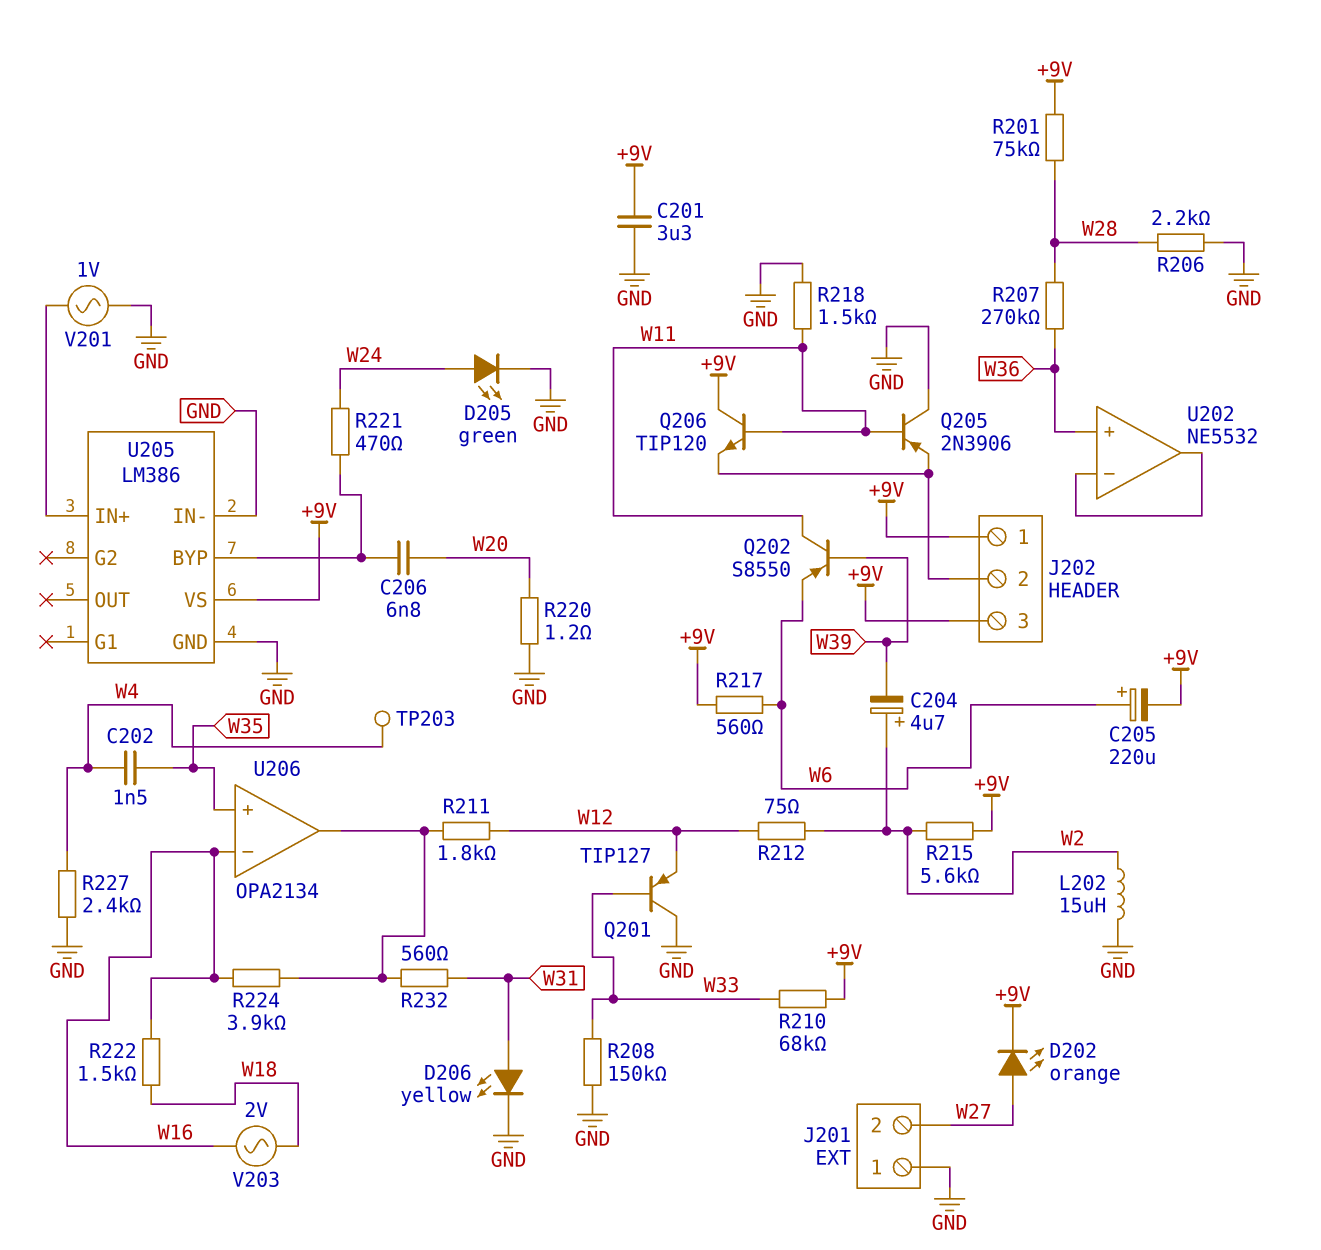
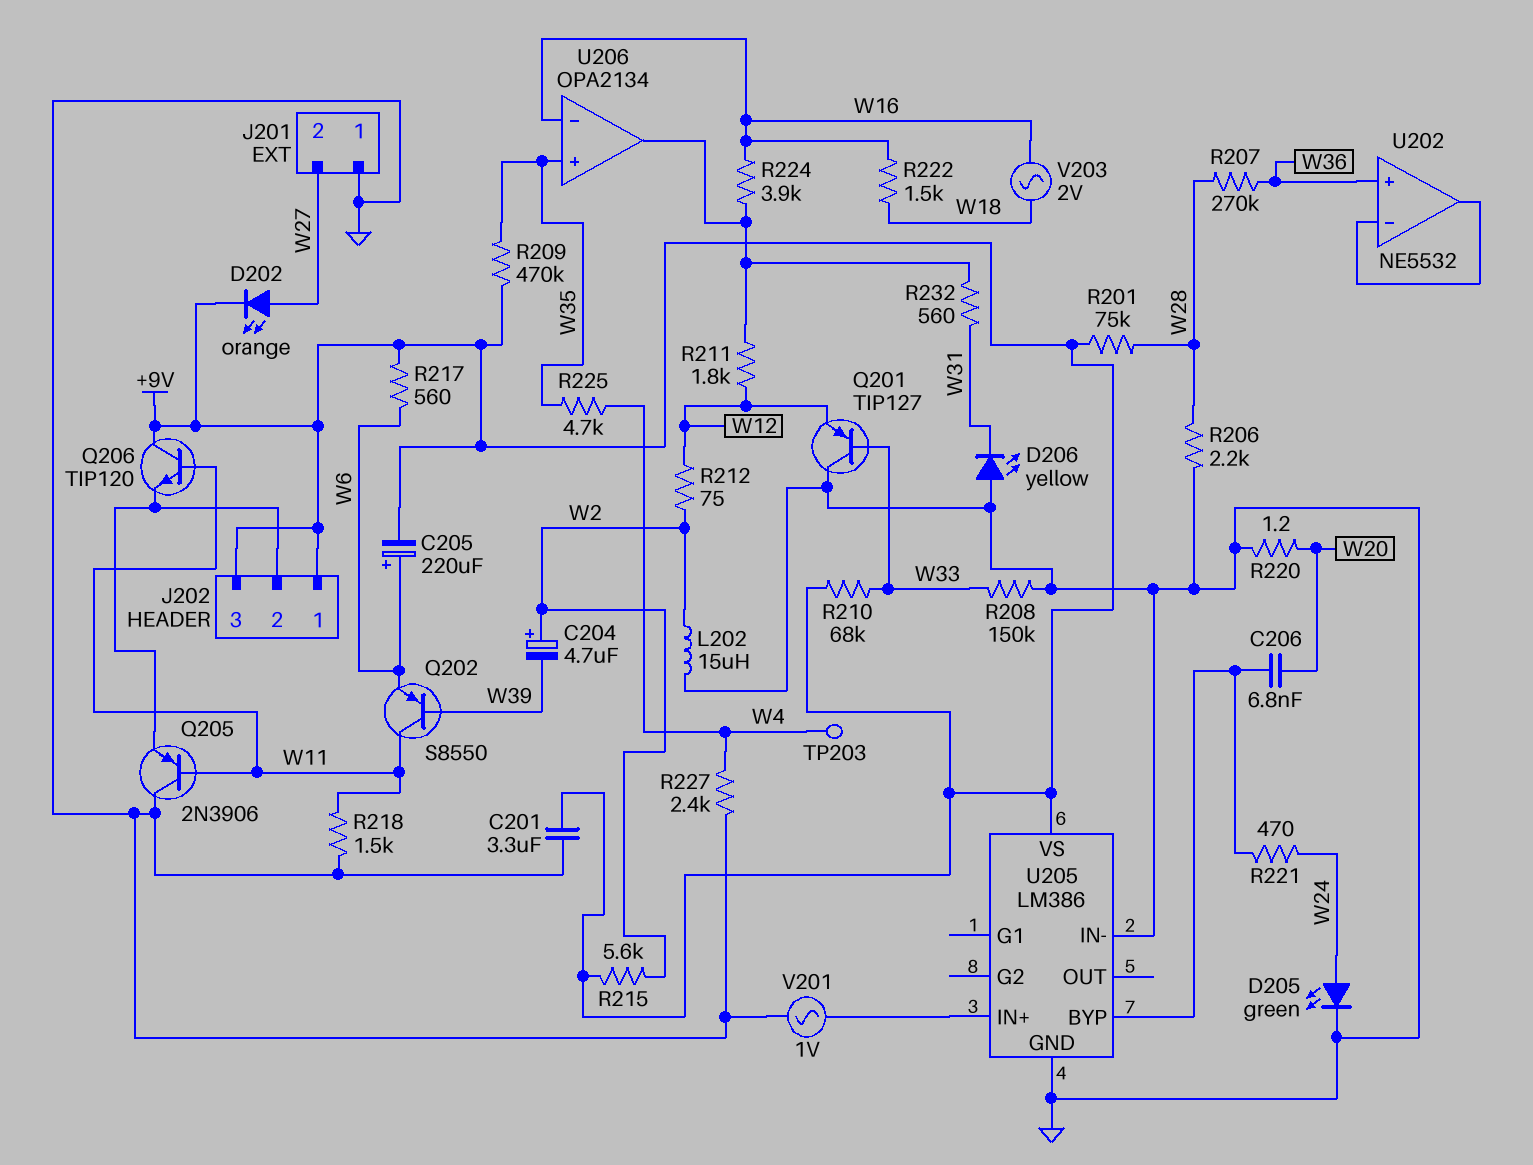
C202: 1.5nF (W4, W35) -> none
D206: LED yellow (A W31, K GND) -> LED yellow (A GND, K W31)
R209: none -> 470k (+9V, W35)
R225: none -> 4.7k (W4, W35)

